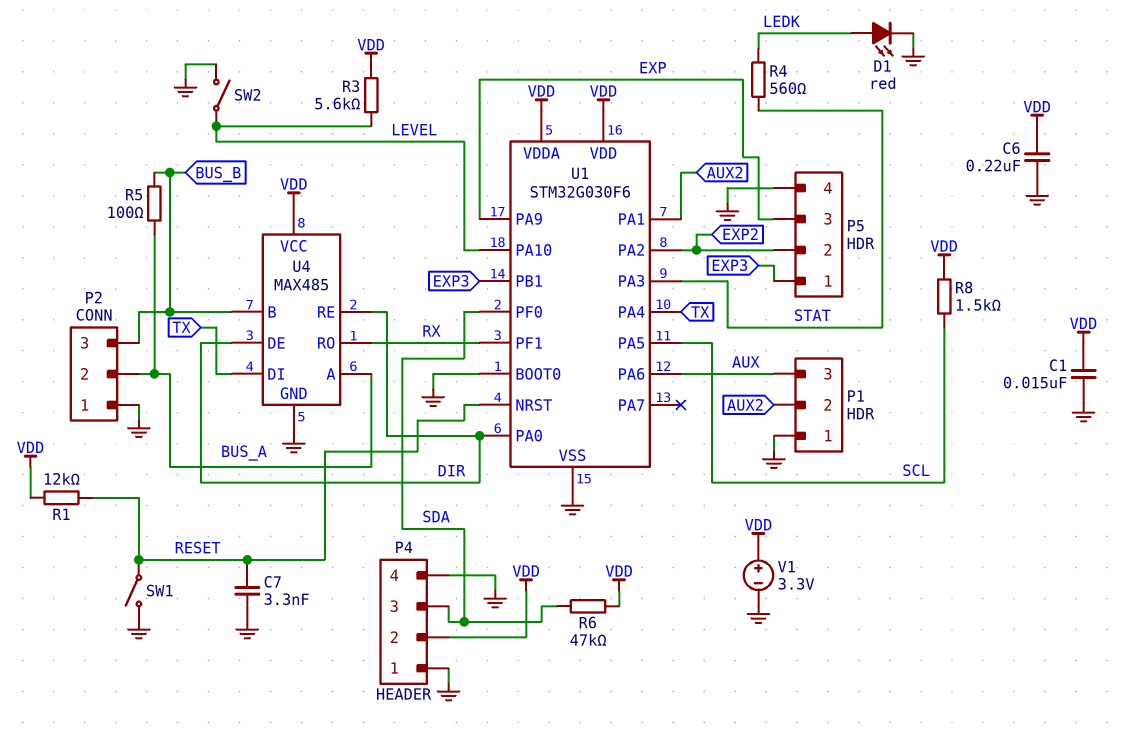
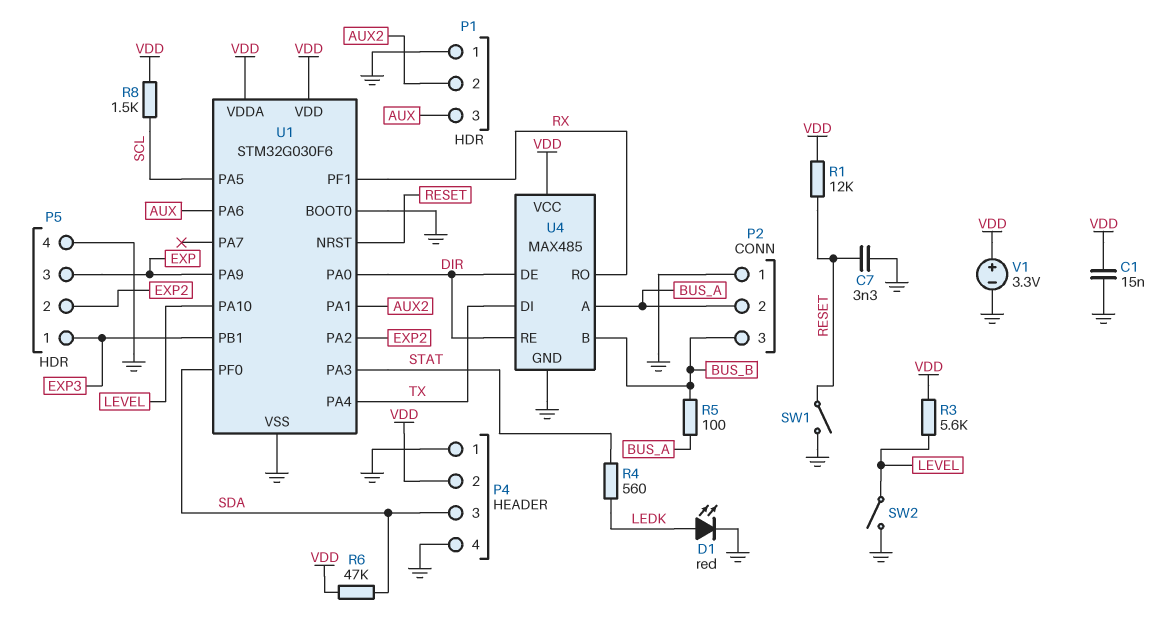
C6: 220nF (GND, VDD) -> none

